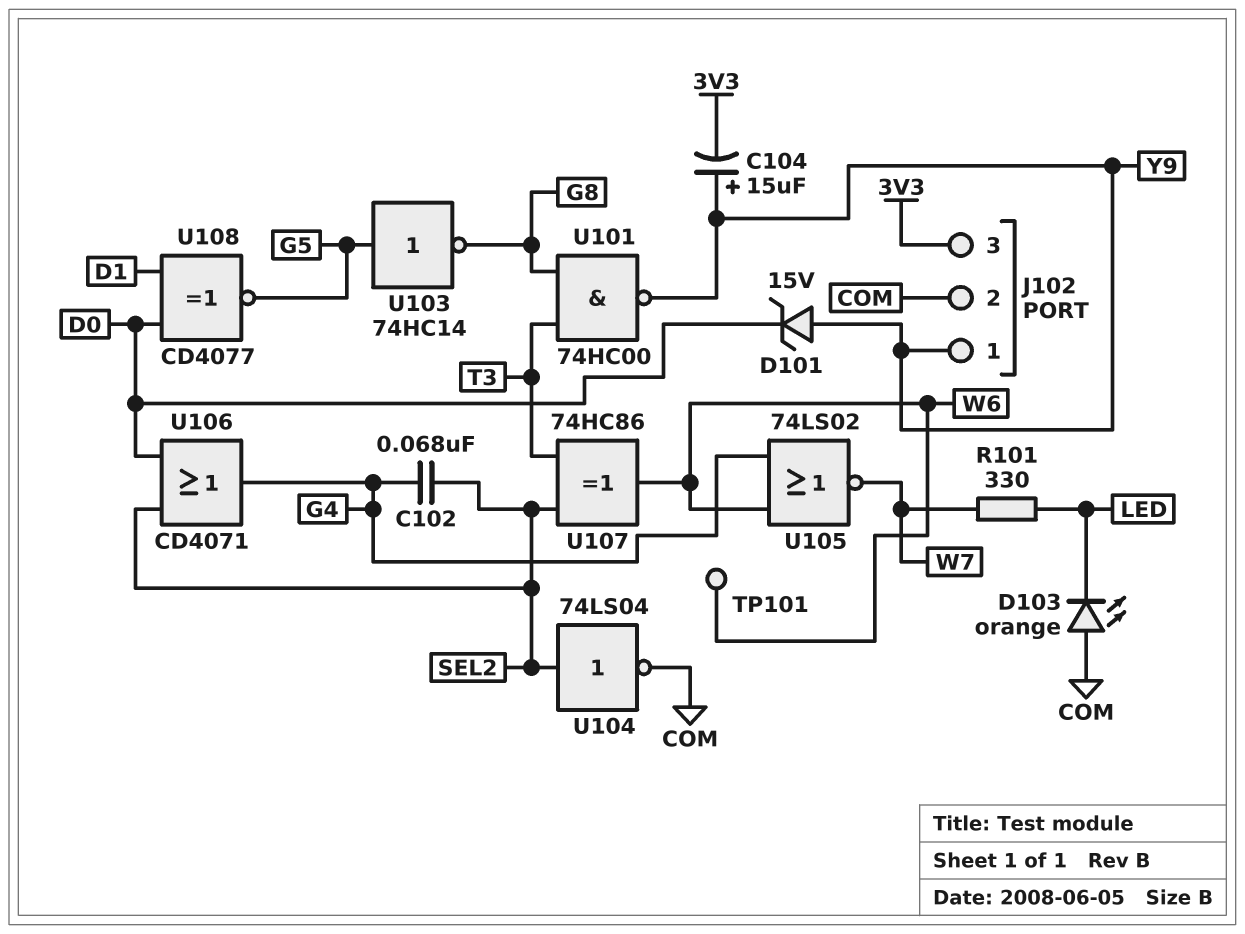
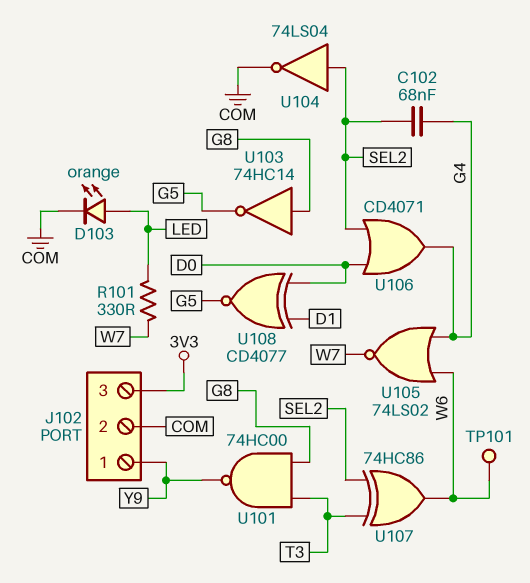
C104: 15uF (plus Y9, minus 3V3) -> none
D101: zener 15V (A Y9, K D0) -> none
D103: LED orange (A COM, K LED) -> LED orange (A LED, K COM)
U103: NOT 74HC14 (in G5, out G8) -> NOT 74HC14 (in G8, out G5)

